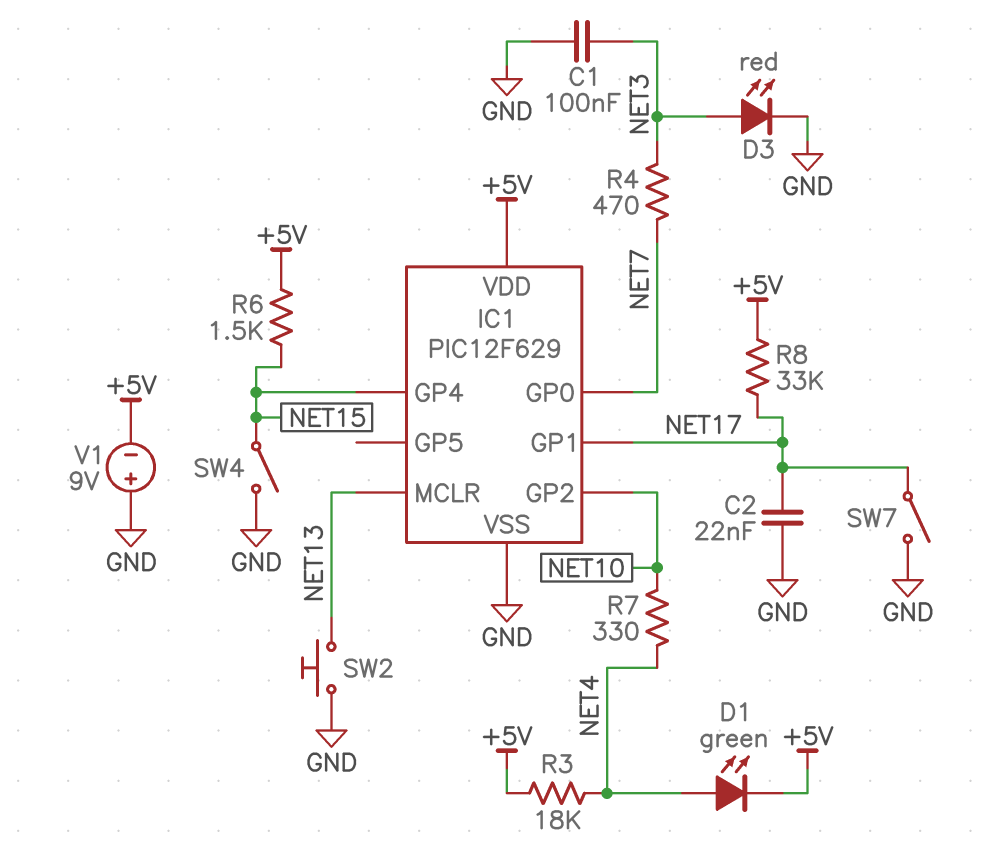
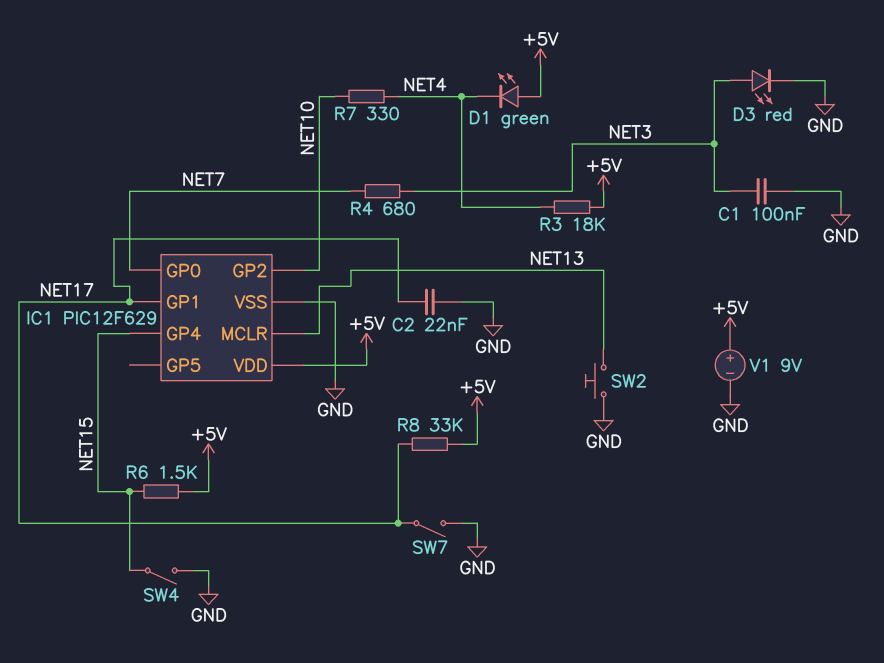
D1: LED green (A NET4, K +5V) -> LED green (A +5V, K NET4)
R4: 470 (NET3, NET7) -> 680 (NET3, NET7)
V1: 9V (plus GND, minus +5V) -> 9V (plus +5V, minus GND)

